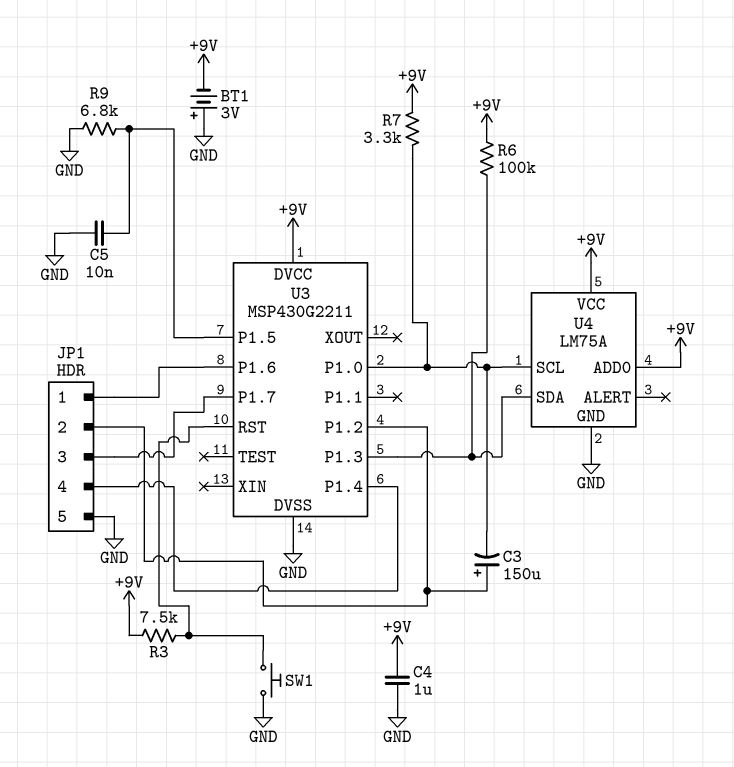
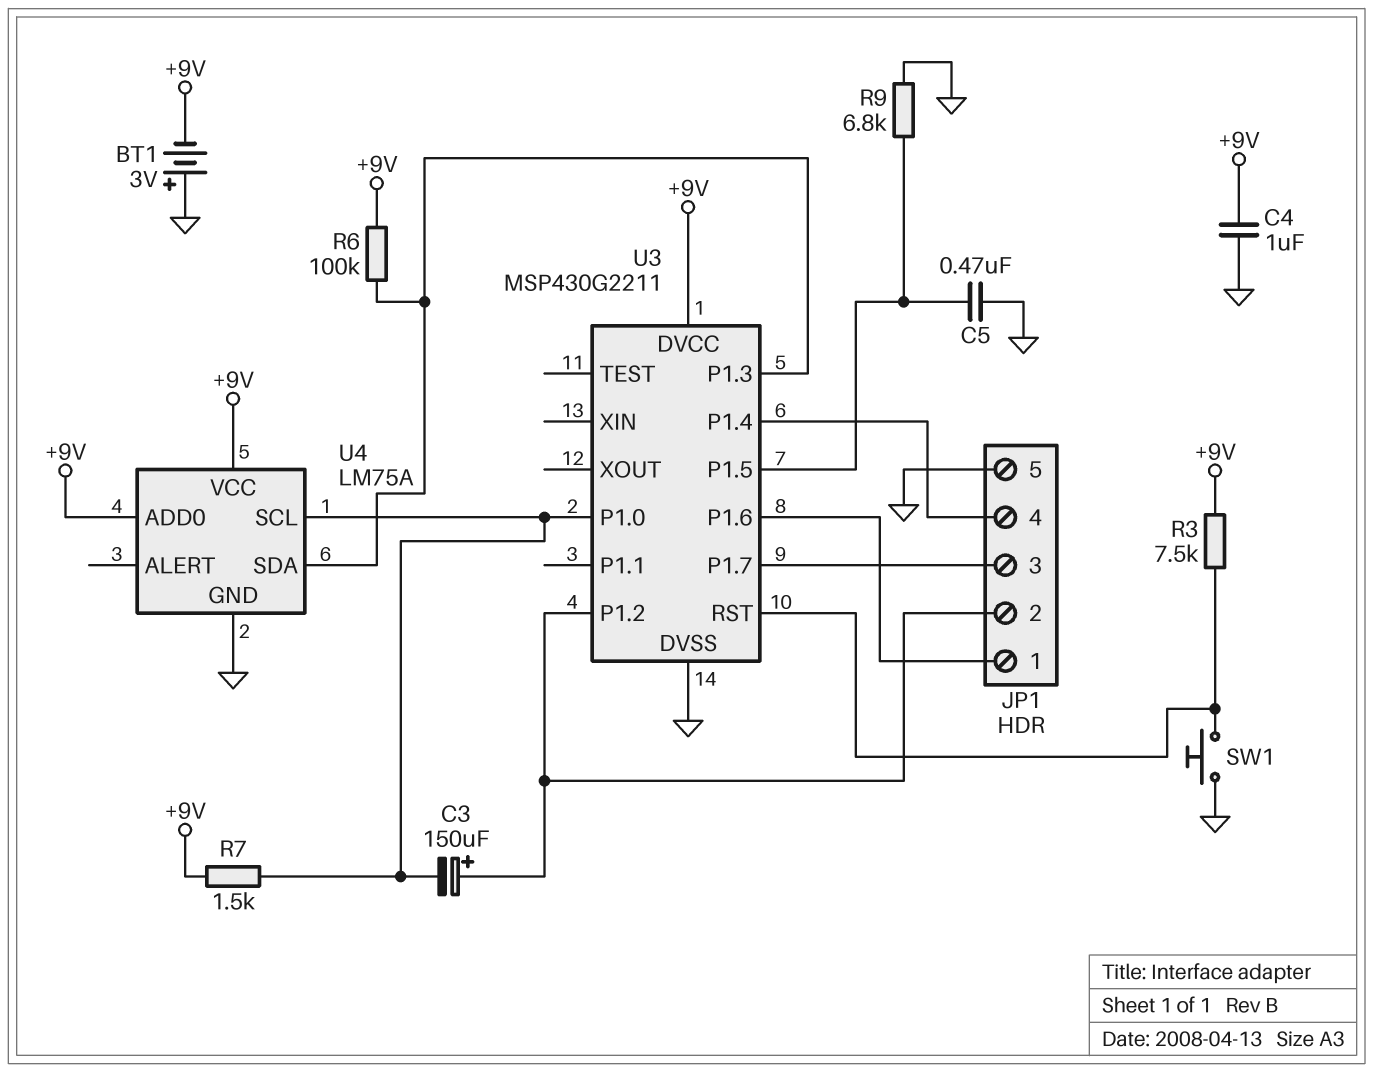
C5: 10nF (GND, U3/P1.5) -> 470nF (GND, U3/P1.5)
R7: 3.3k (+9V, U3/P1.0) -> 1.5k (+9V, U3/P1.0)

